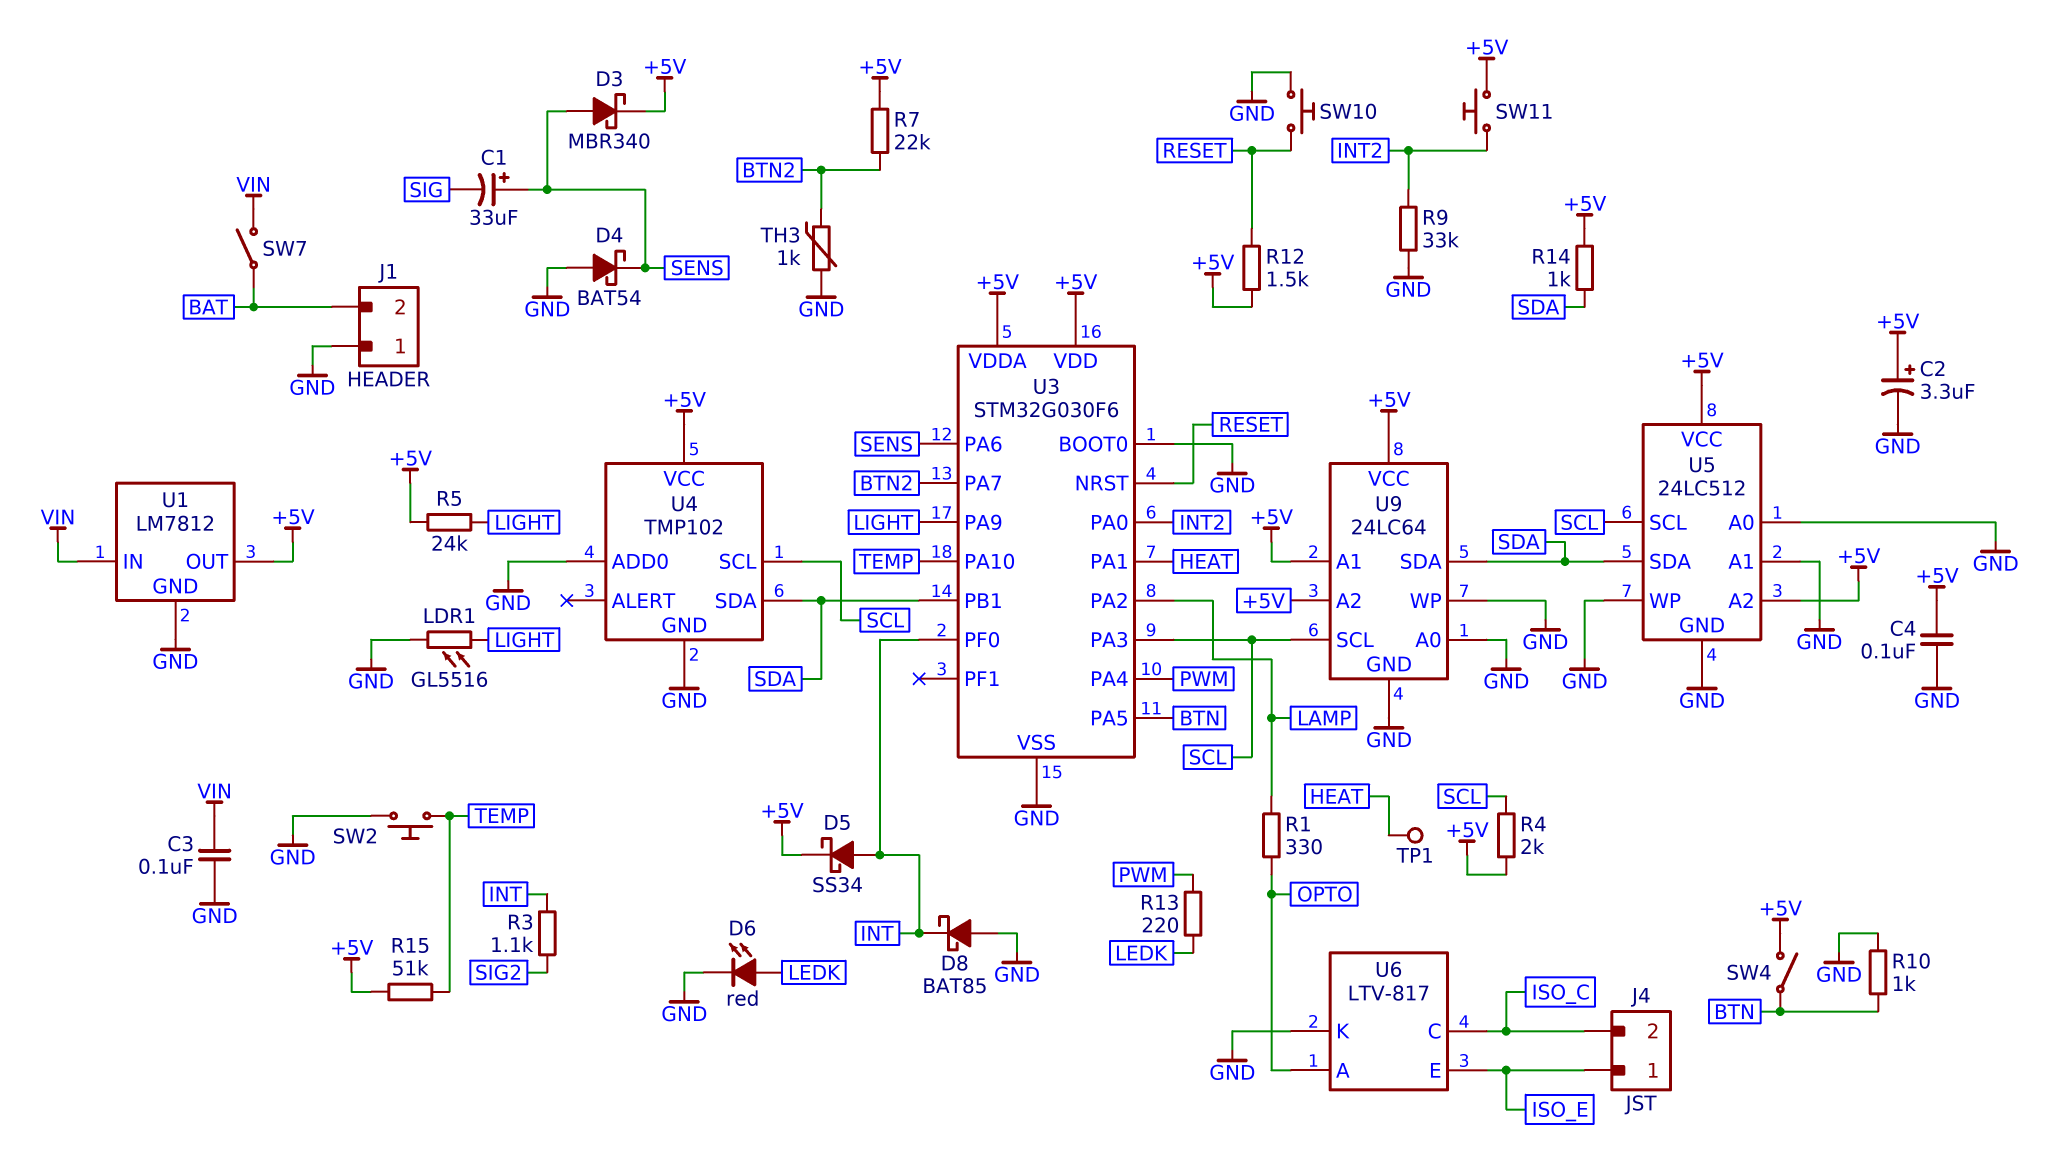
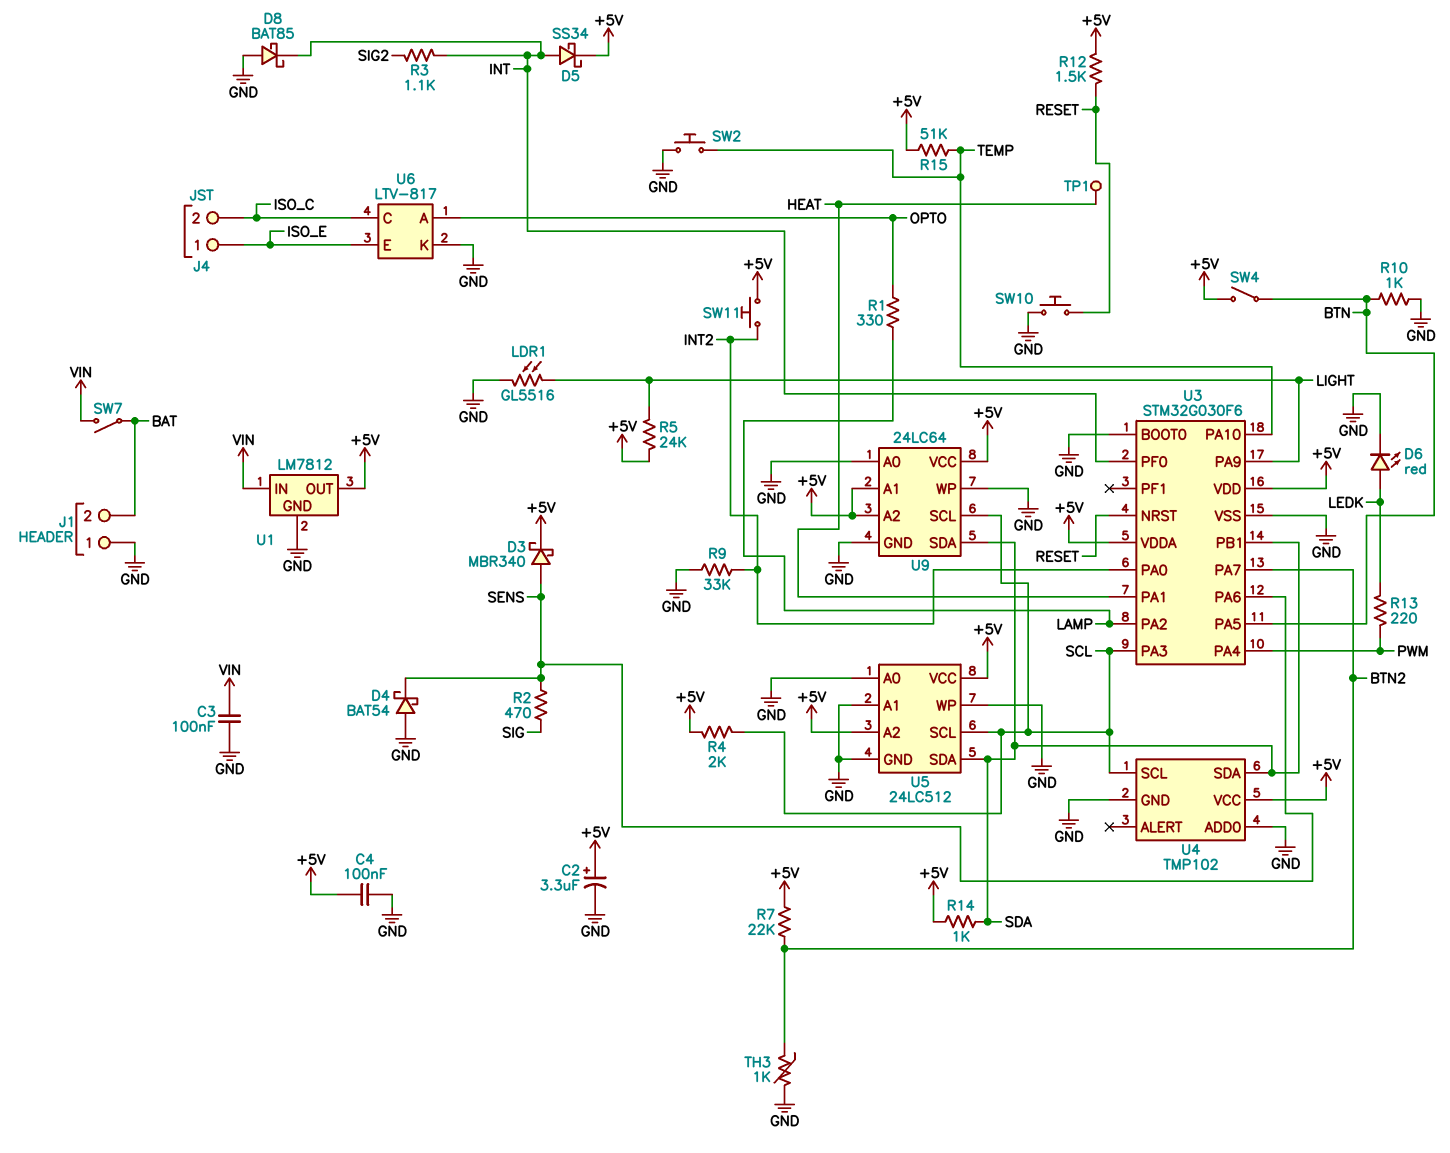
C1: 33uF (plus SENS, minus SIG) -> none
R2: none -> 470 (SENS, SIG)

